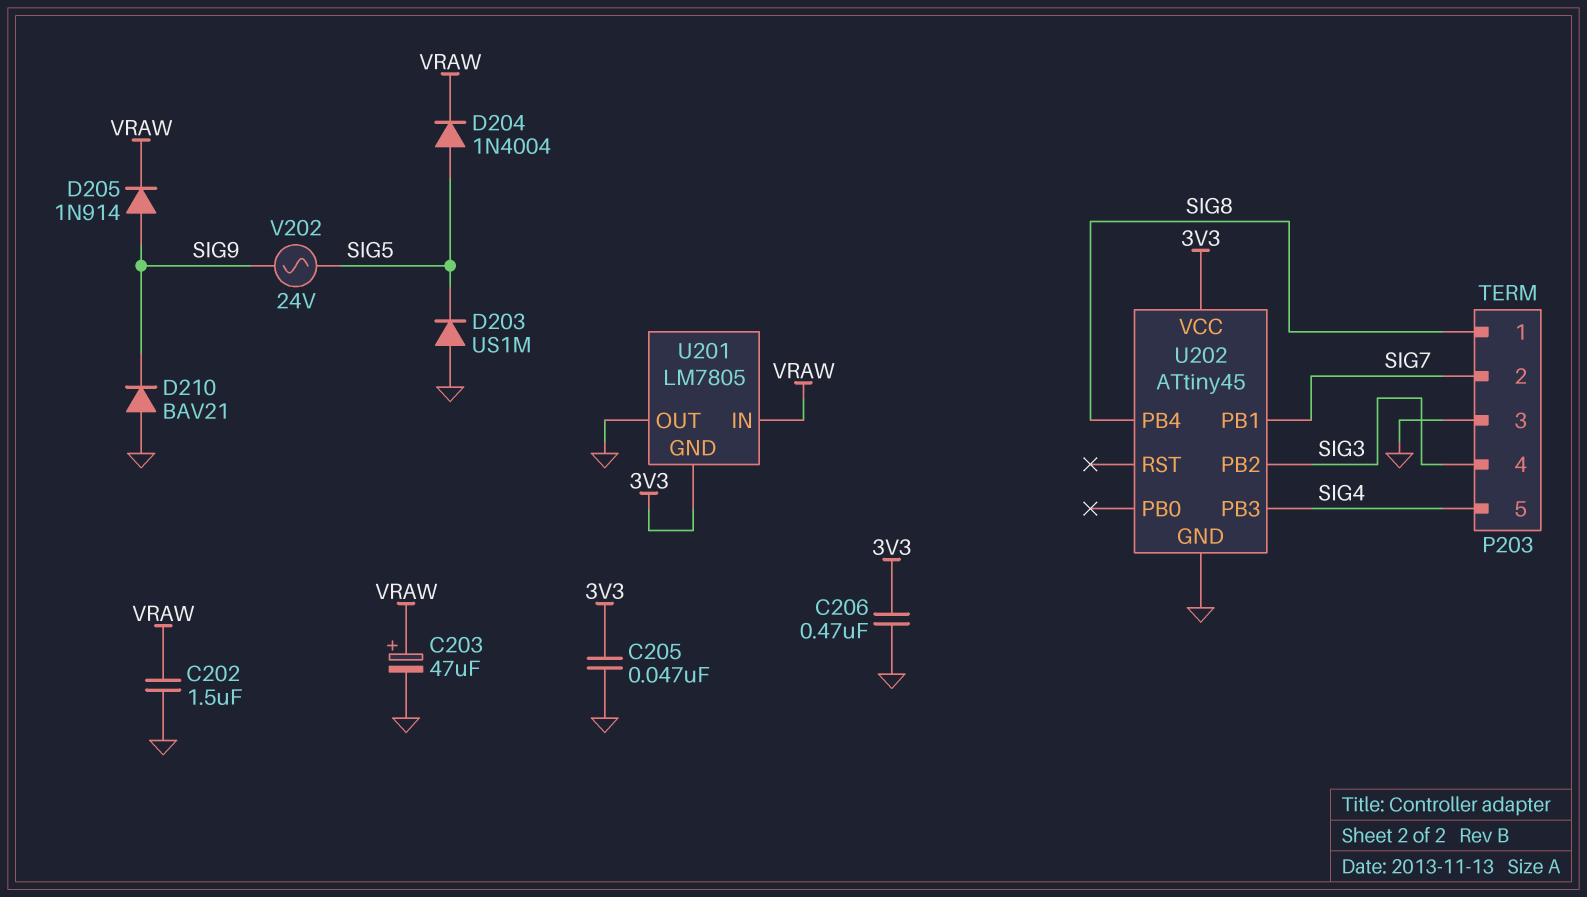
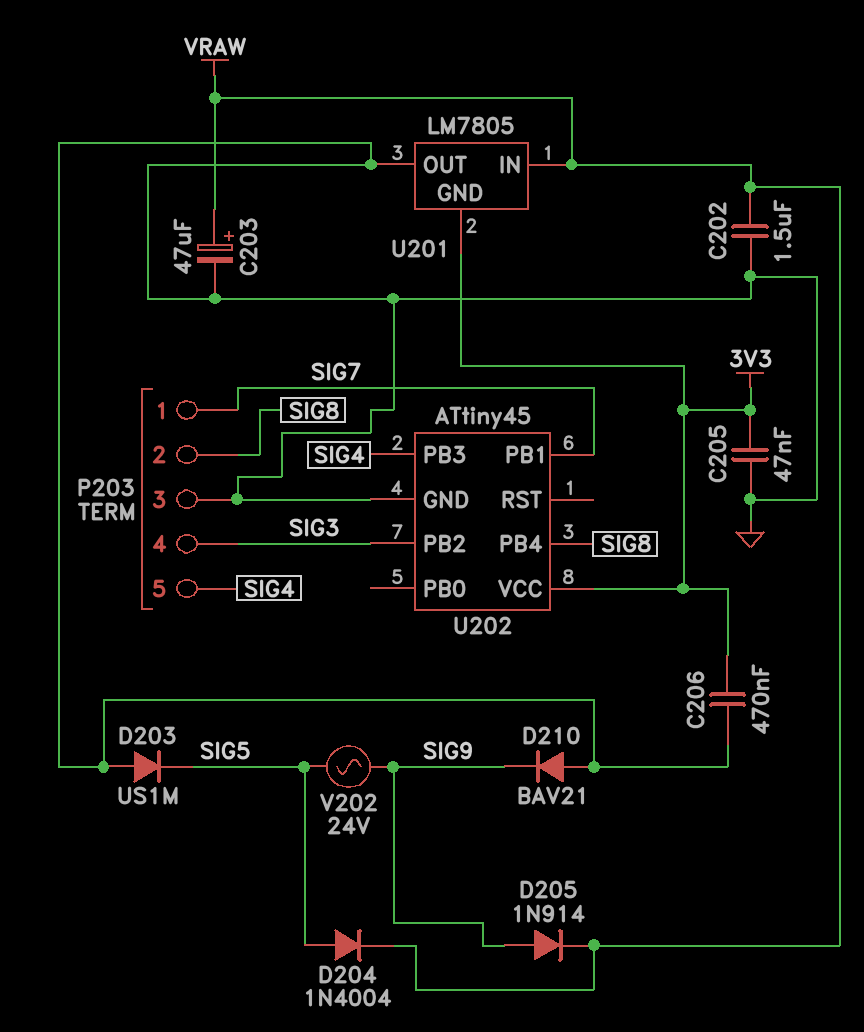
P203 pin 1: SIG8 -> SIG7
P203 pin 2: SIG7 -> SIG8

